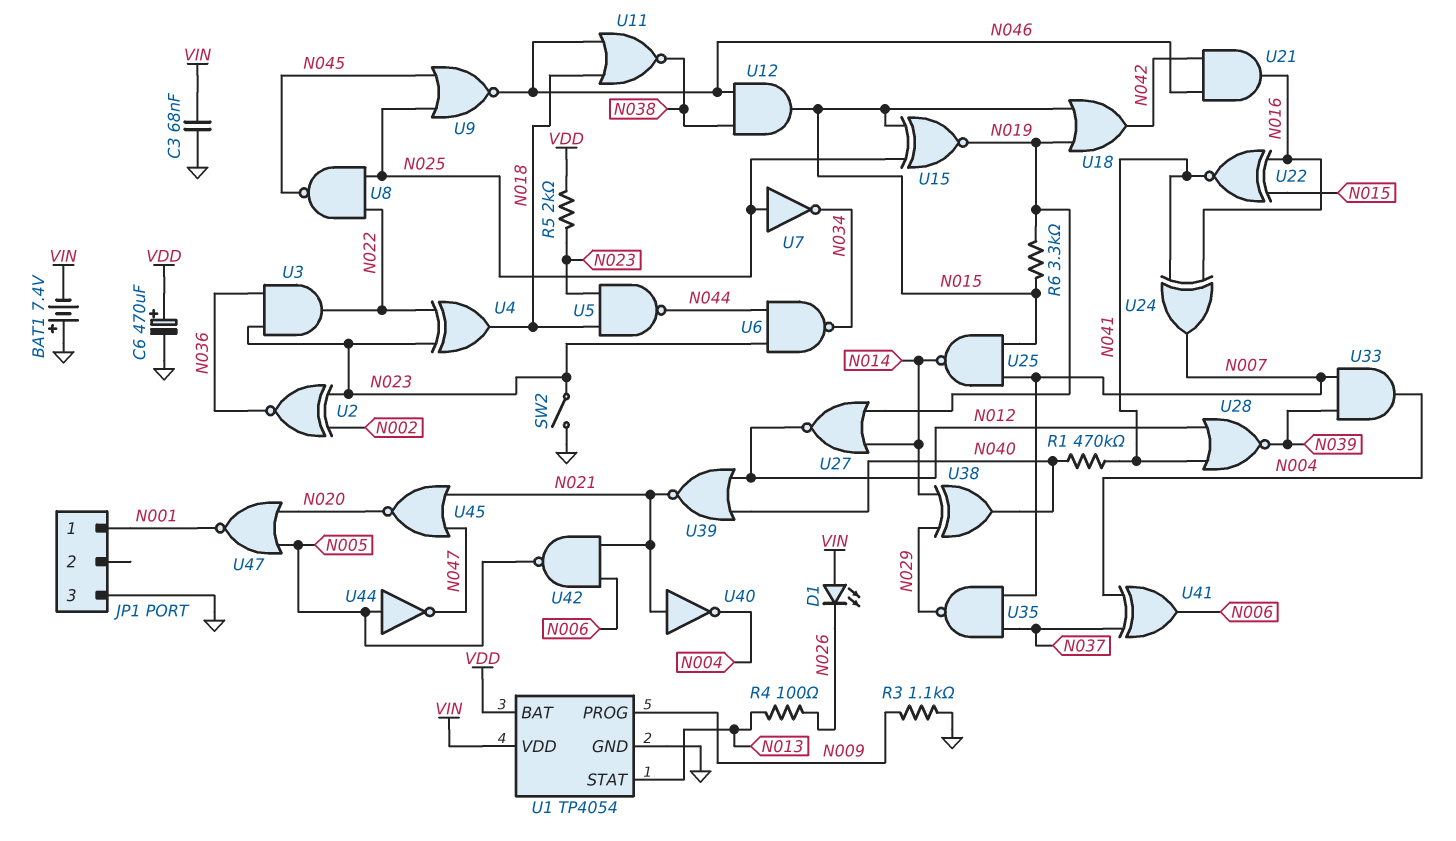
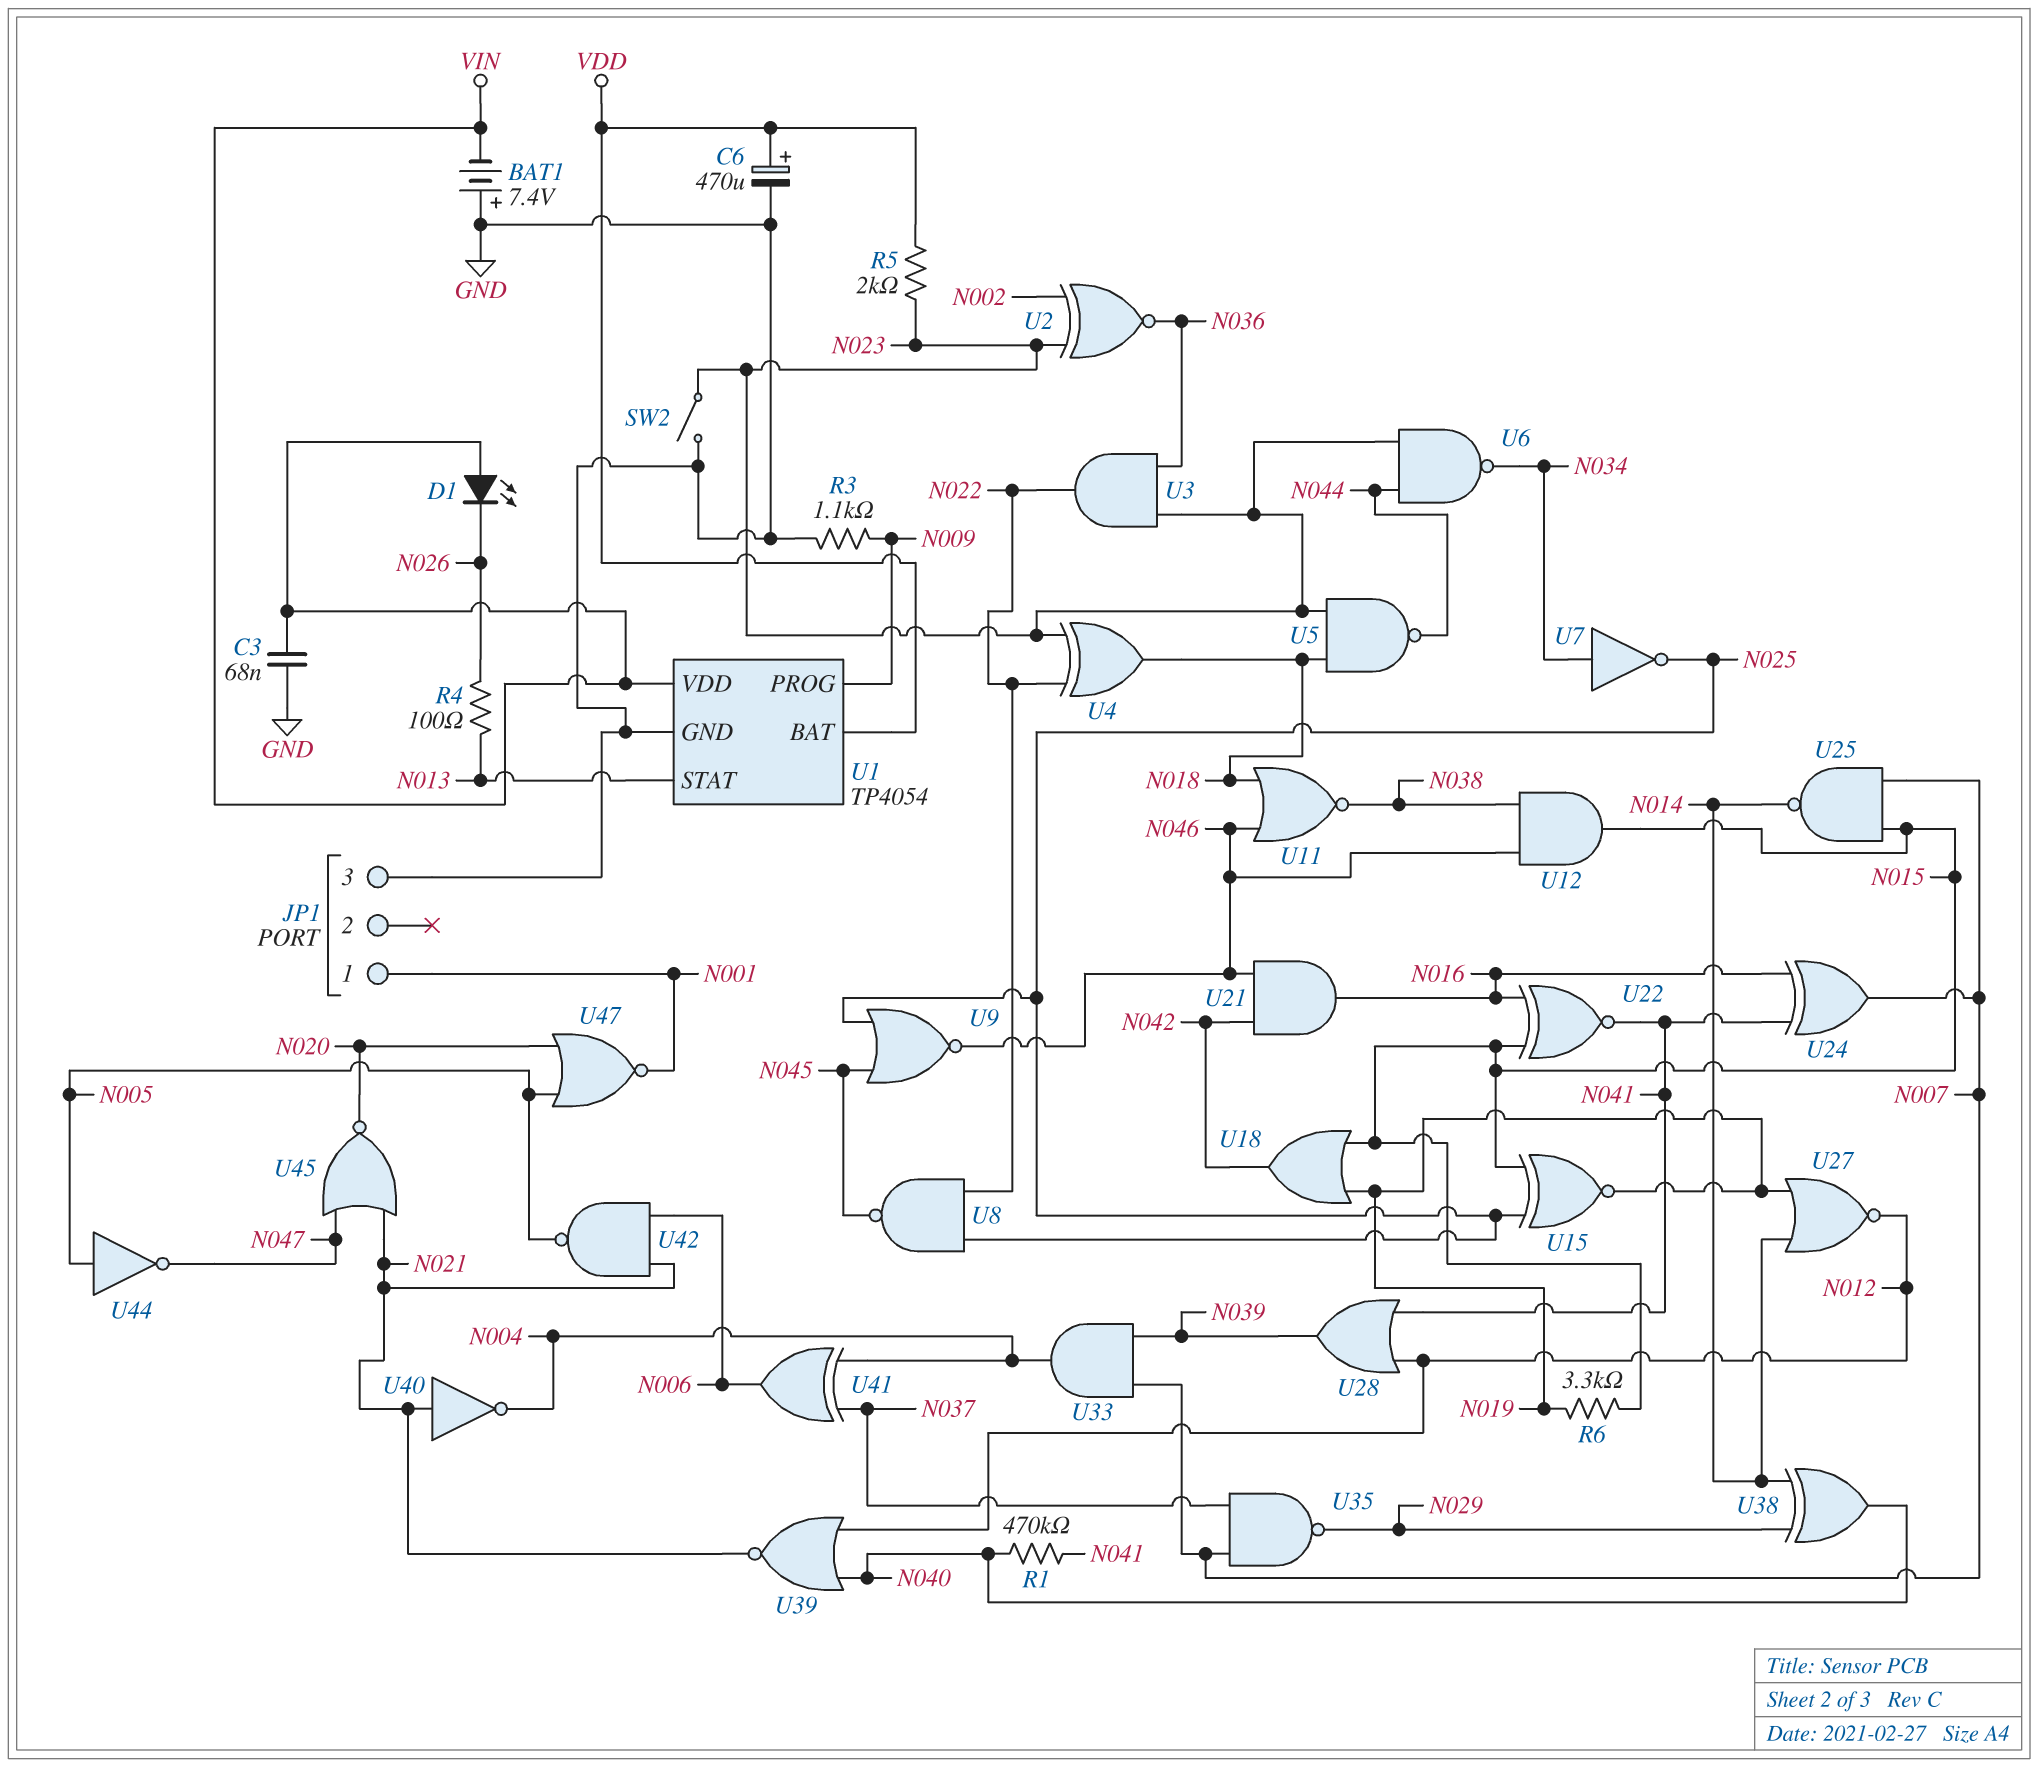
U7: NOT (in N025, out N034) -> NOT (in N034, out N025)
U28: NOR (in N012, in N041, out N039) -> OR (in N012, in N041, out N039)

